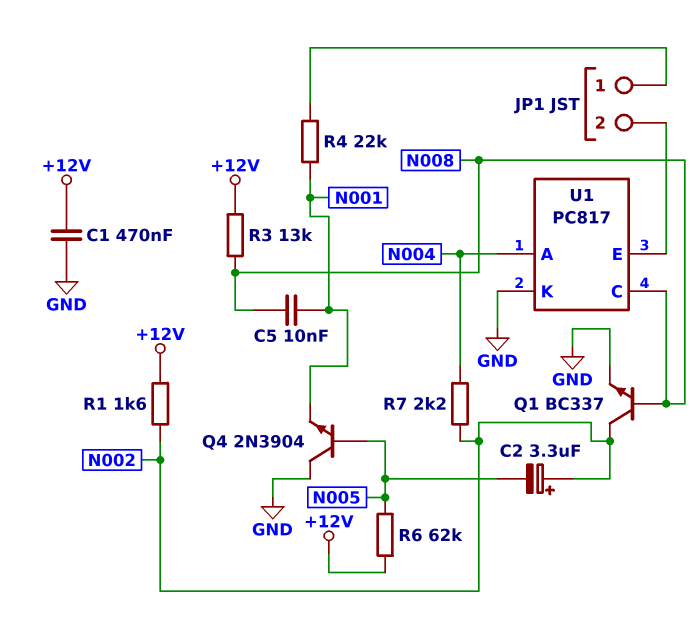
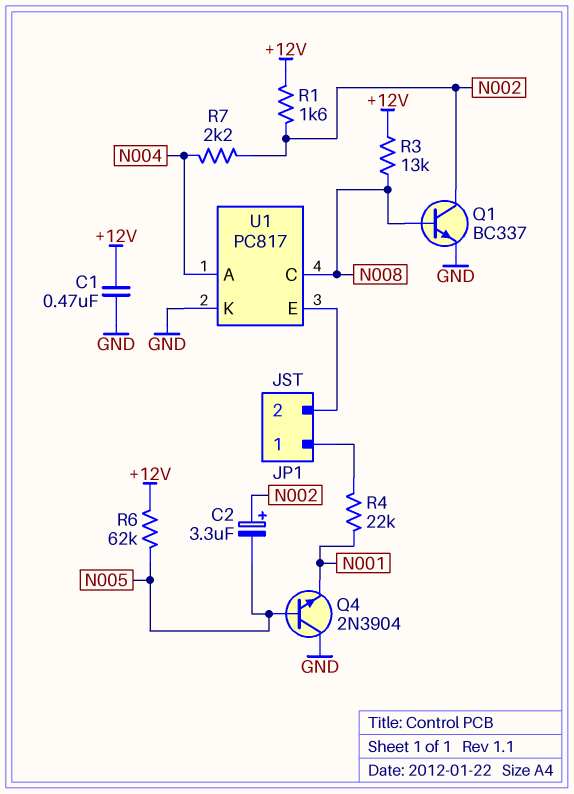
C5: 10nF (N001, N008) -> none

